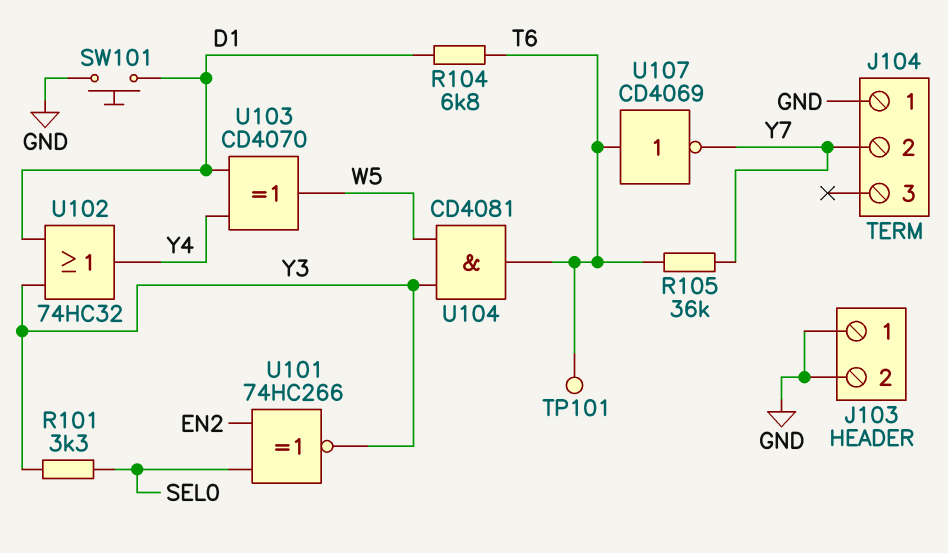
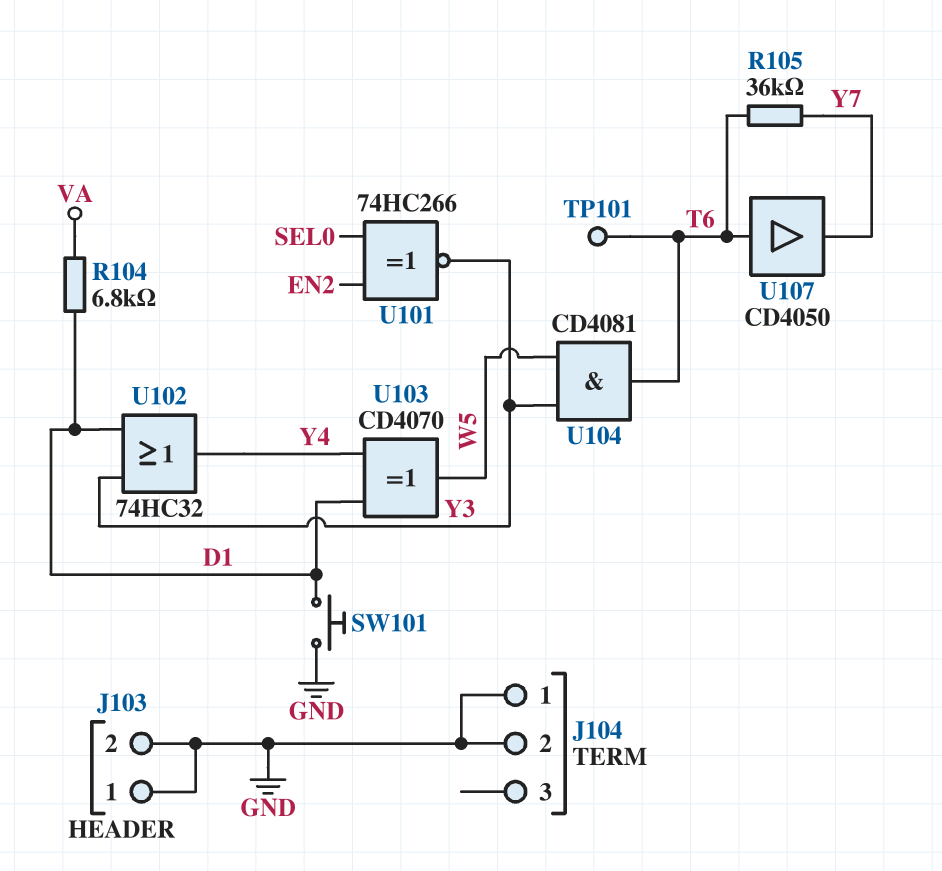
J104 pin 2: Y7 -> GND
R101: 3.3k (SEL0, Y3) -> none
R104: 6.8k (D1, T6) -> 6.8k (D1, VA)
U107: NOT CD4069 (in T6, out Y7) -> buffer CD4050 (in T6, out Y7)

